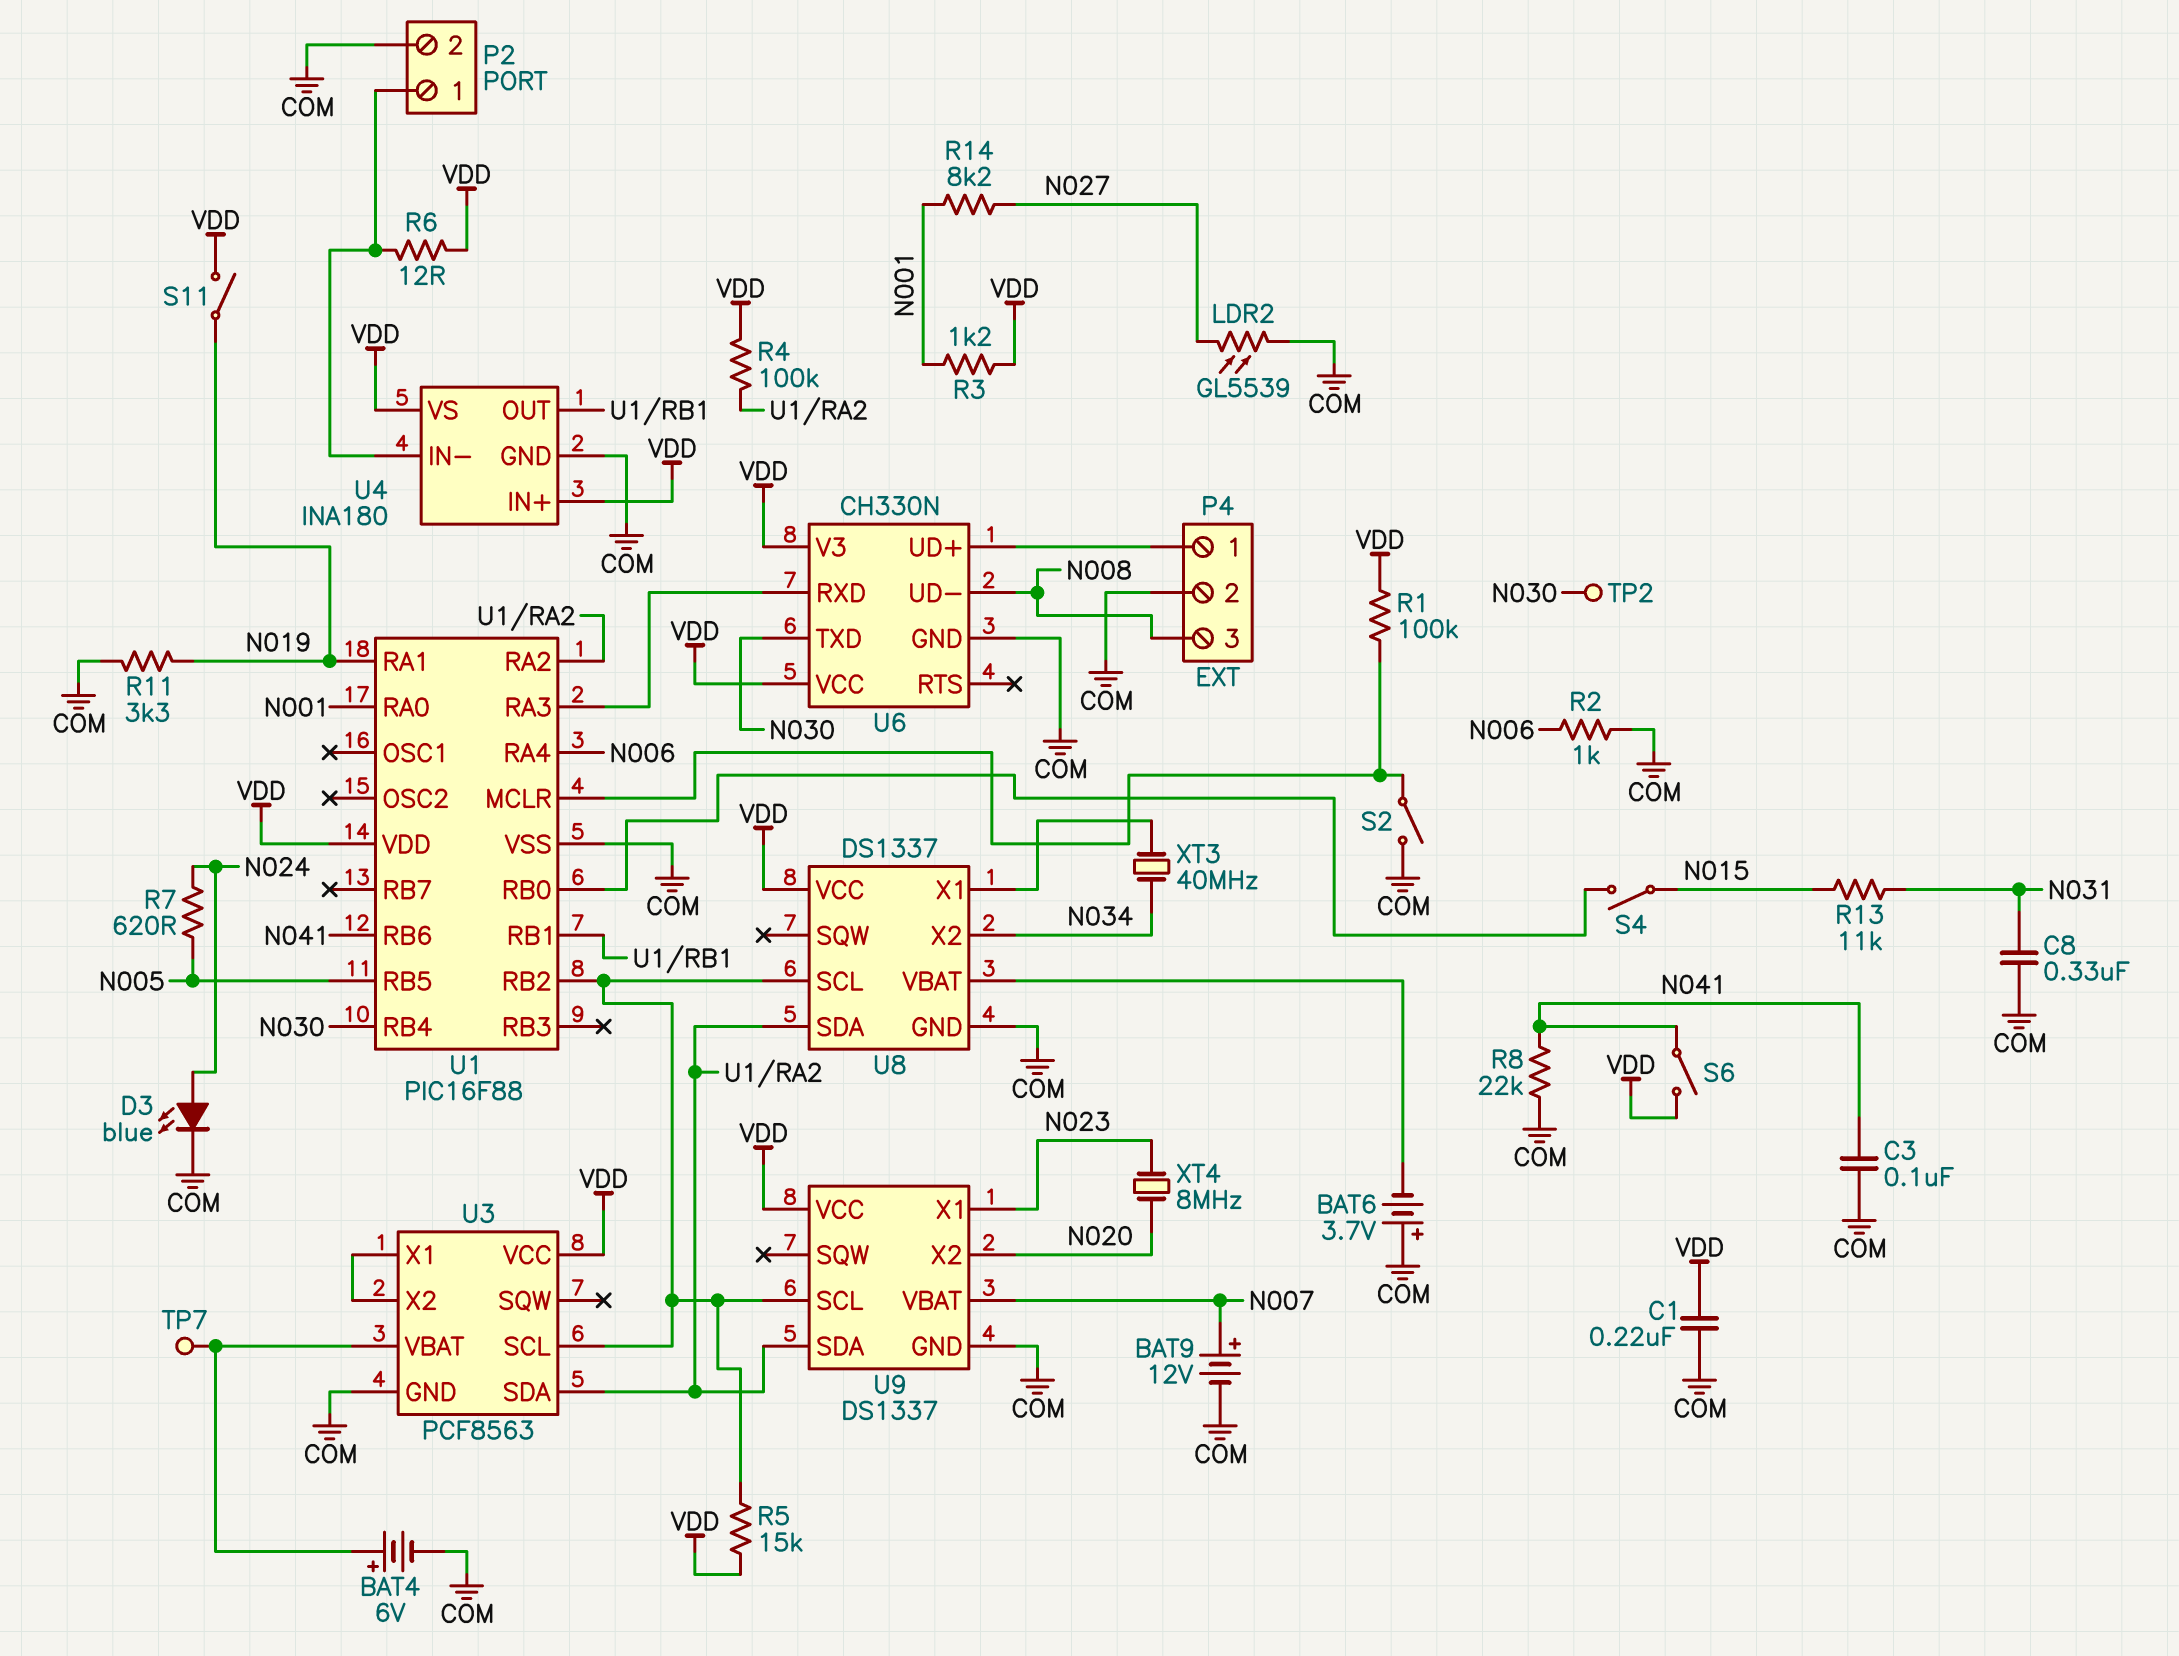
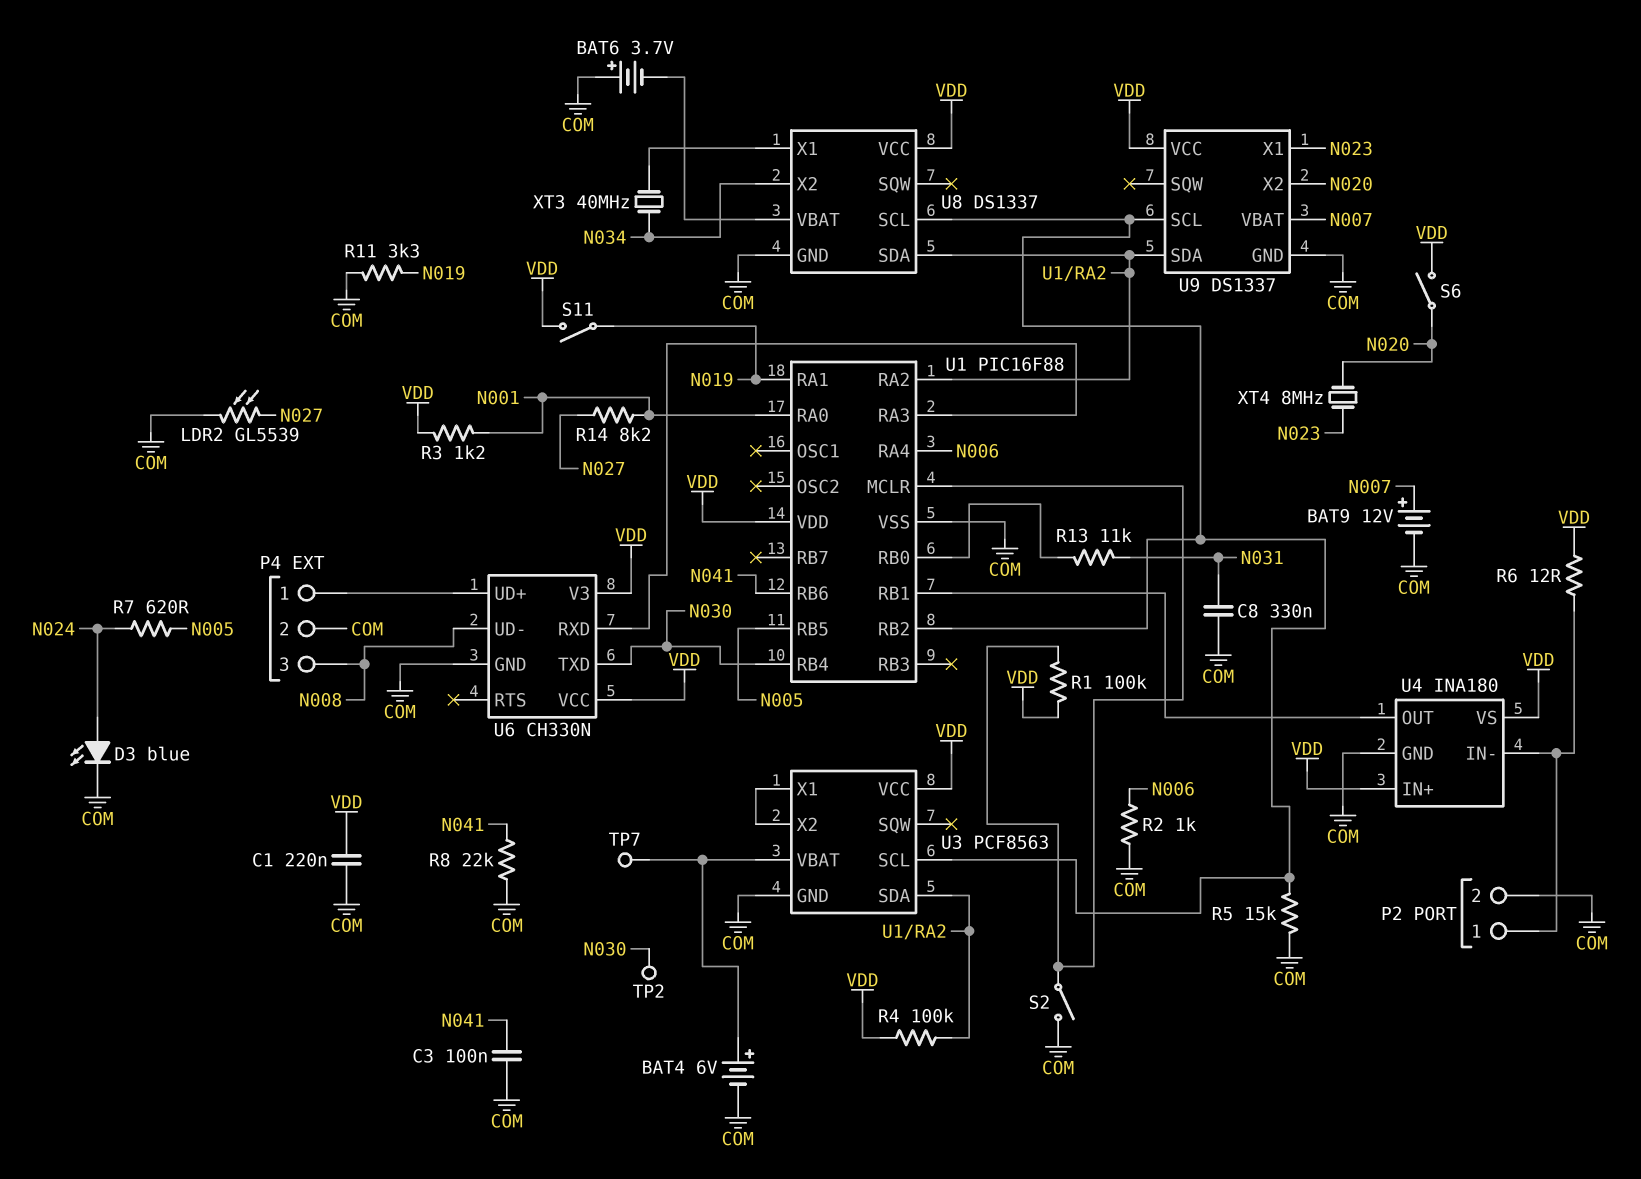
R5: 15k (U1/RB2, VDD) -> 15k (COM, U1/RB2)
R13: 11k (N015, N031) -> 11k (N031, U1/RB0)
S4: switch (N015, U1/RB0) -> none
S6: switch (N041, VDD) -> switch (N020, VDD)

